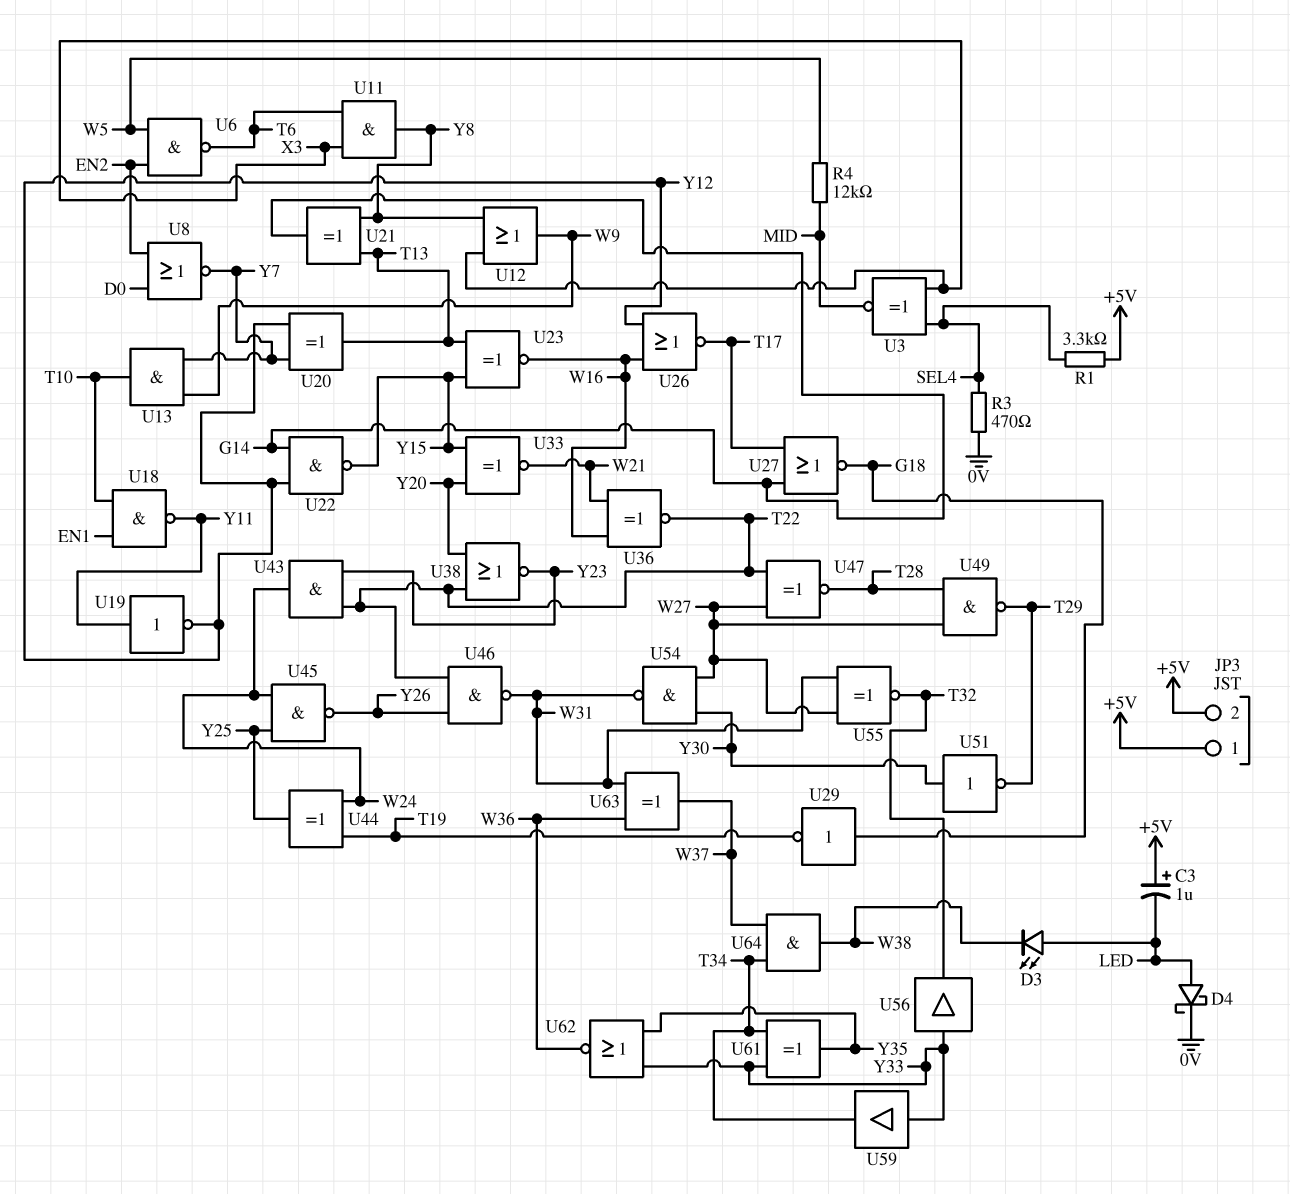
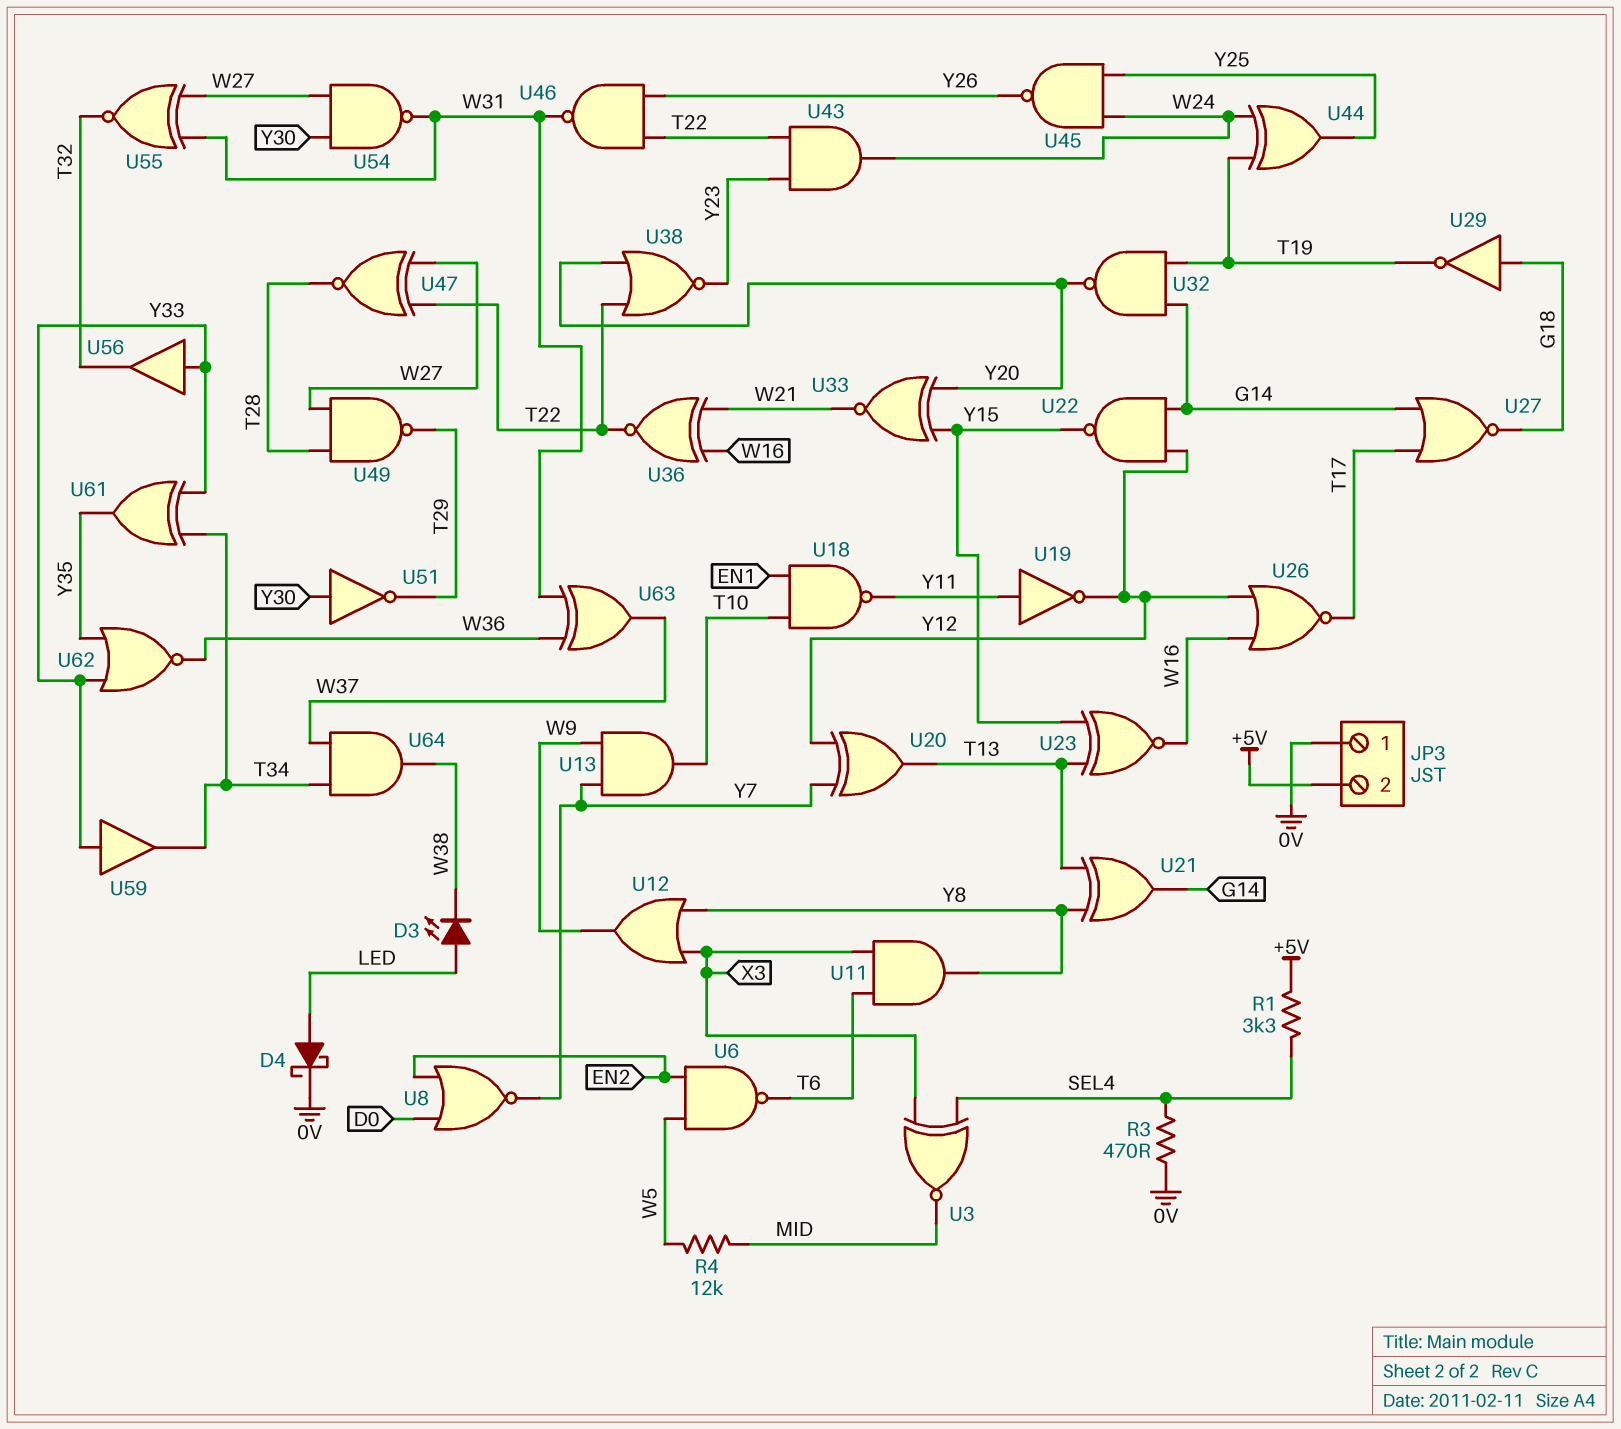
C3: 1uF (plus +5V, minus LED) -> none
JP3 pin 1: +5V -> 0V
U32: none -> NAND (in G14, in T19, out Y20)

